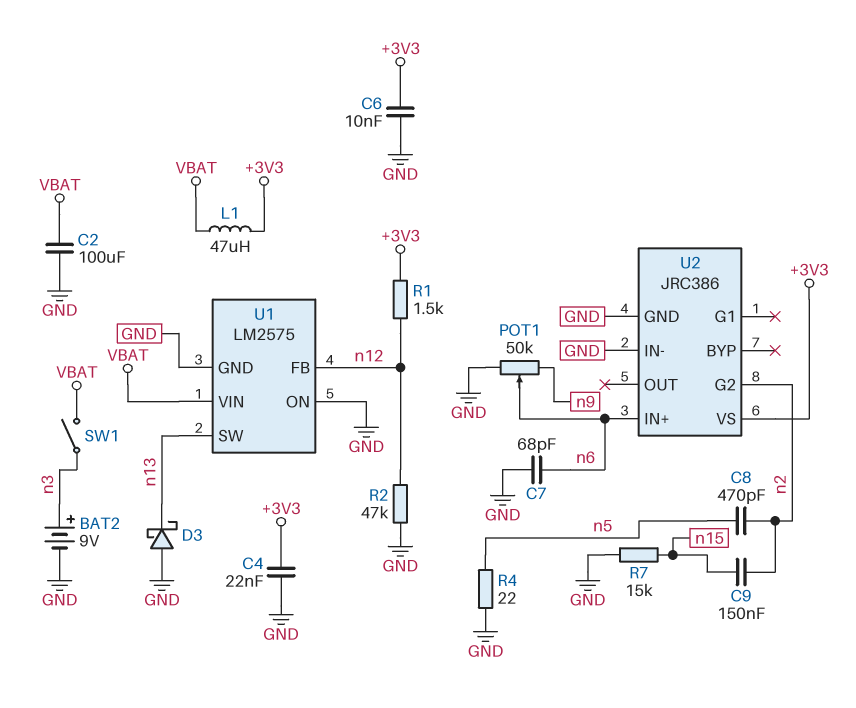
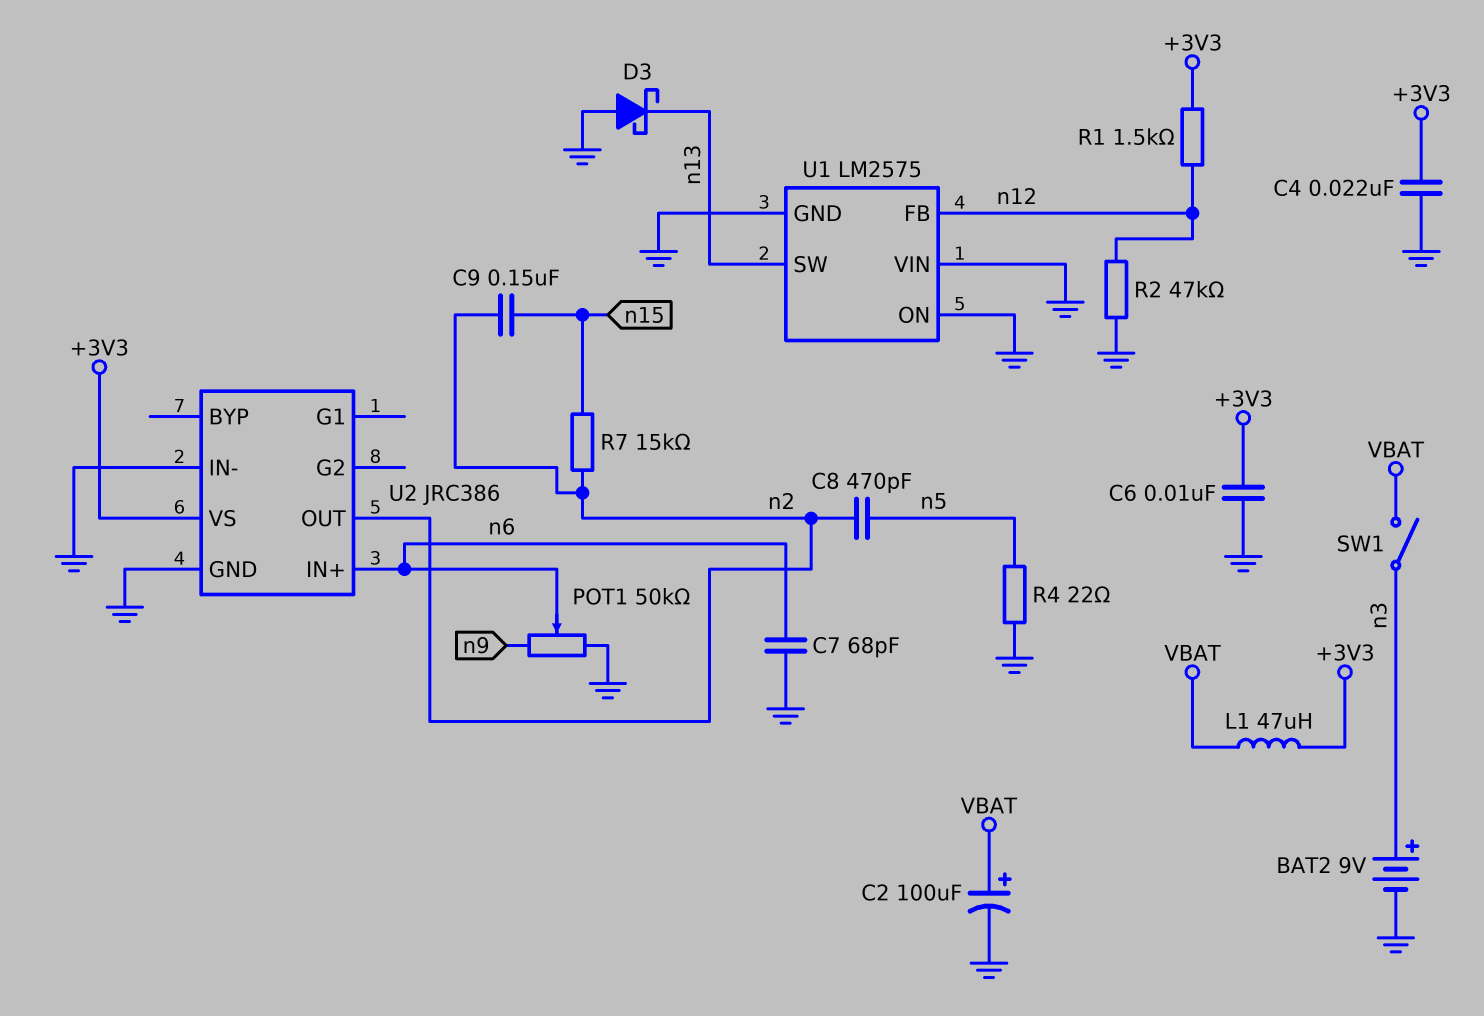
C2: 100uF (GND, VBAT) -> 100uF (plus VBAT, minus GND)
R7: 15k (GND, n15) -> 15k (n2, n15)
U1 pin VIN: VBAT -> GND
U2 pin G2: n2 -> none
U2 pin OUT: none -> n2

